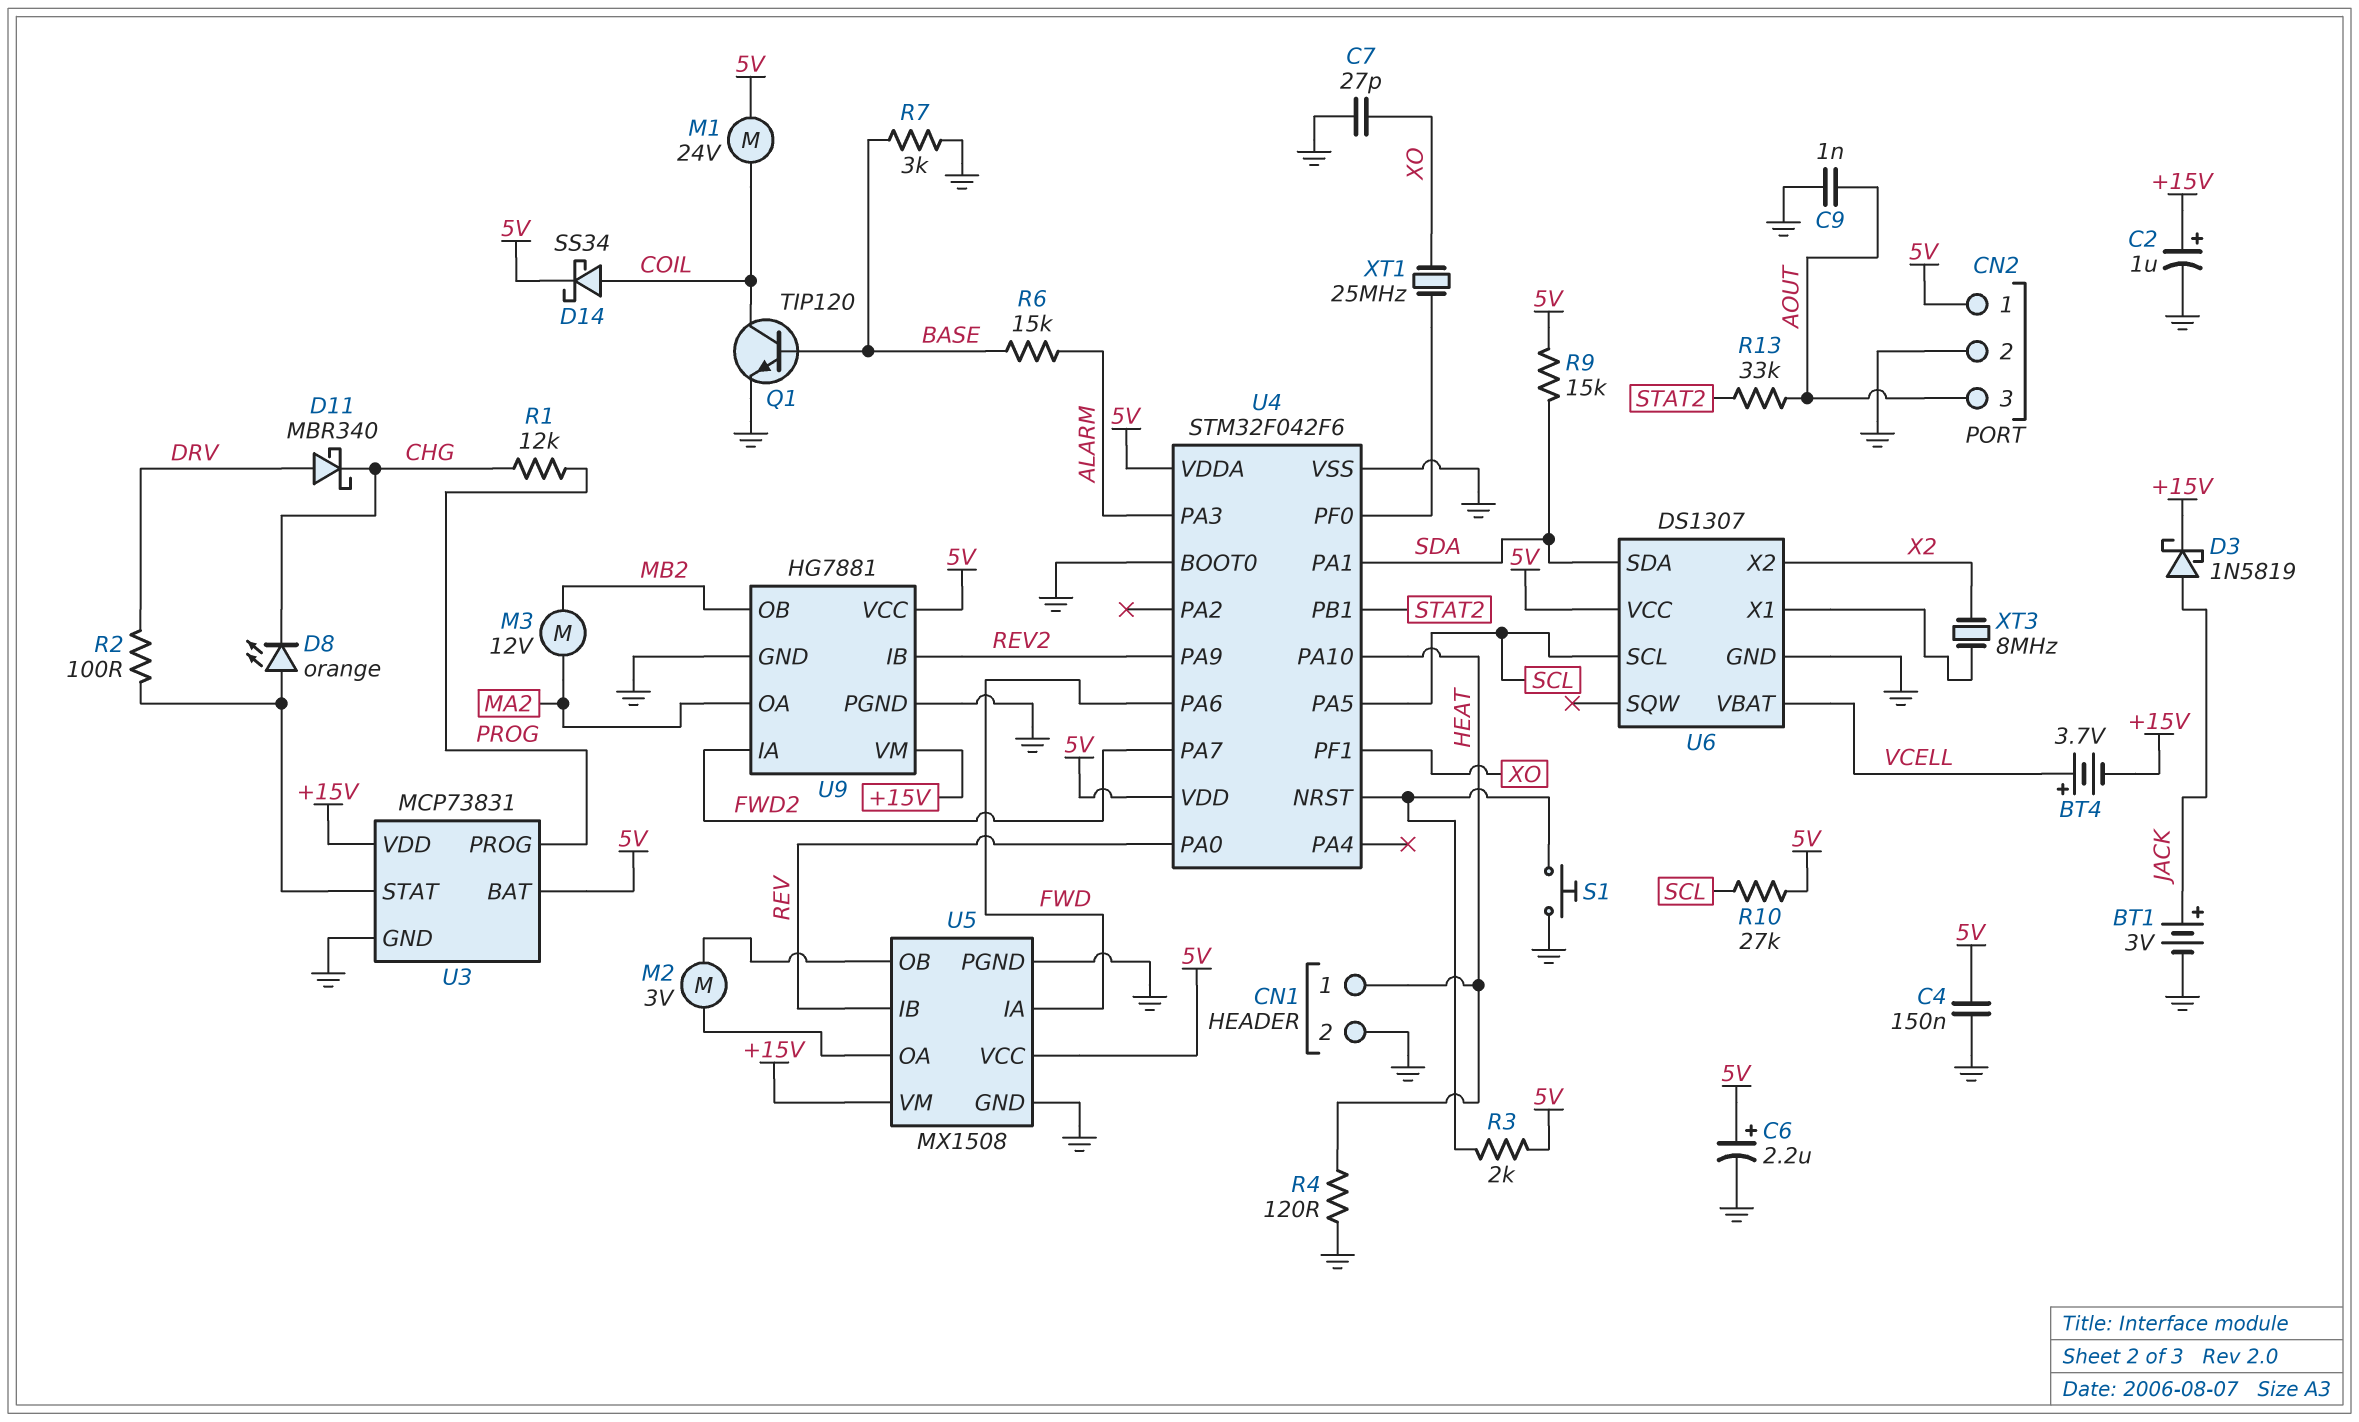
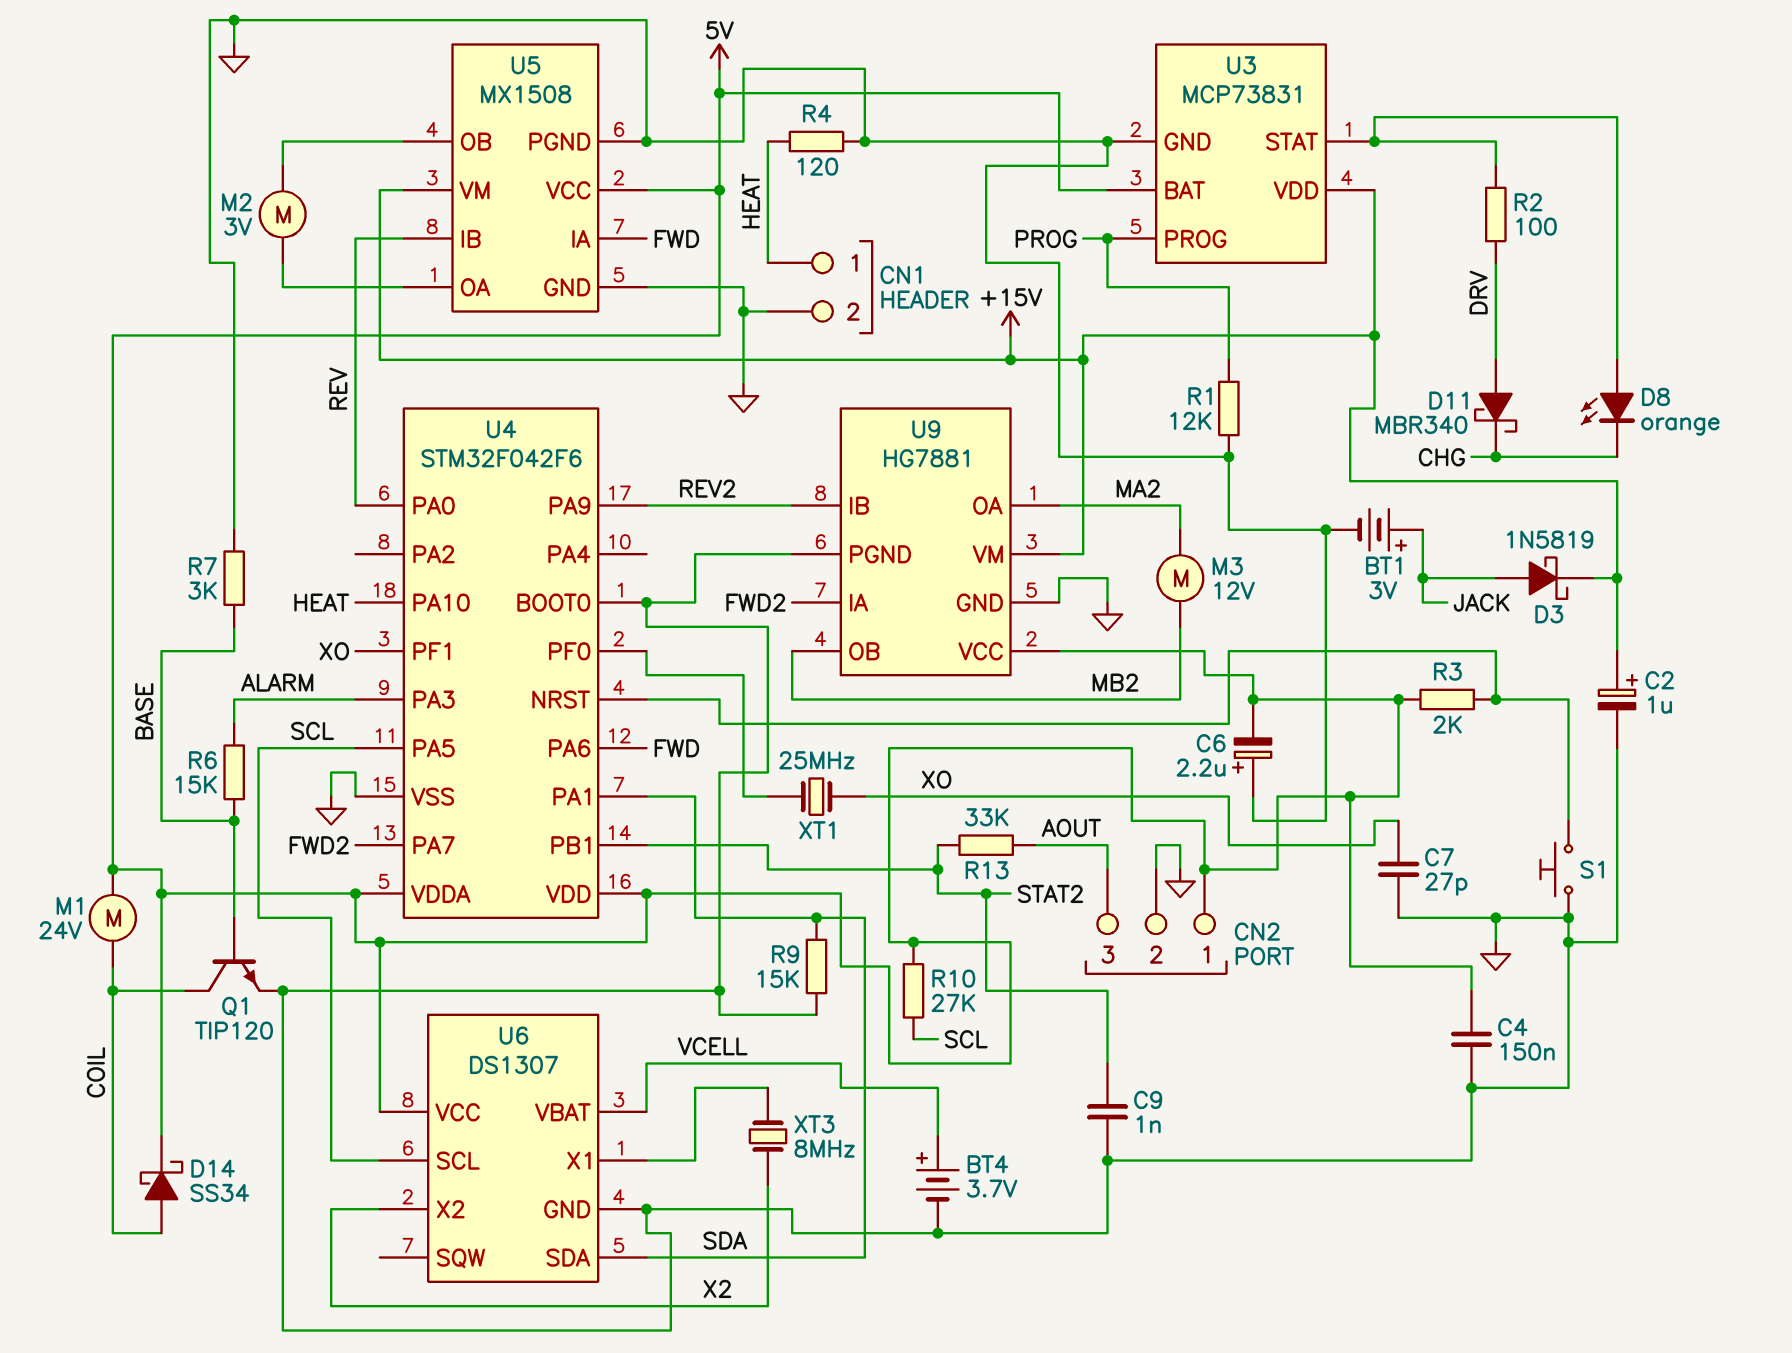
BT4: 3.7V (plus VCELL, minus +15V) -> 3.7V (plus VCELL, minus GND)
C6: 2.2uF (plus 5V, minus GND) -> 2.2uF (plus GND, minus 5V)
C9: 1nF (AOUT, GND) -> 1nF (GND, STAT2)
R1: 12k (CHG, PROG) -> 12k (GND, PROG)
R9: 15k (5V, SDA) -> 15k (GND, SDA)

